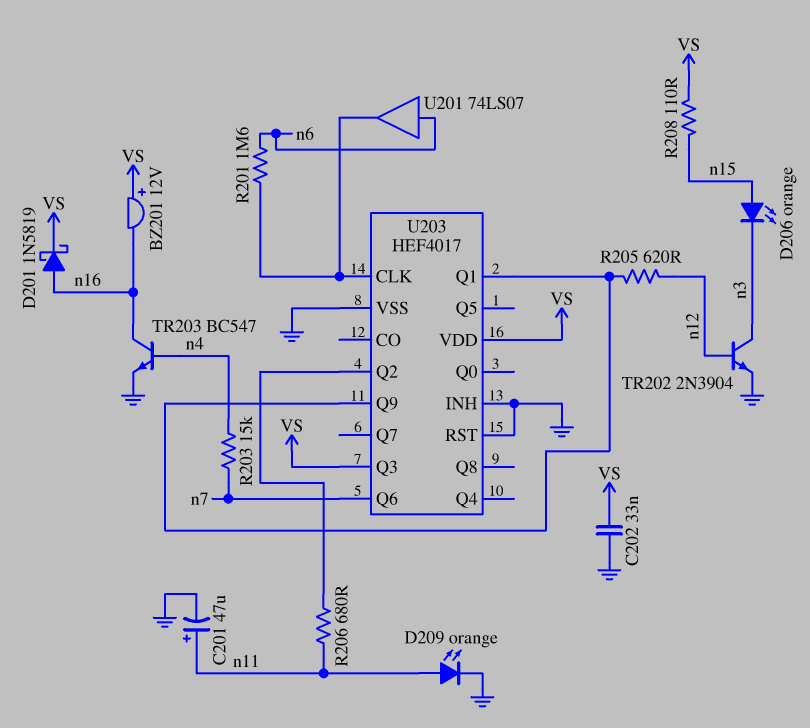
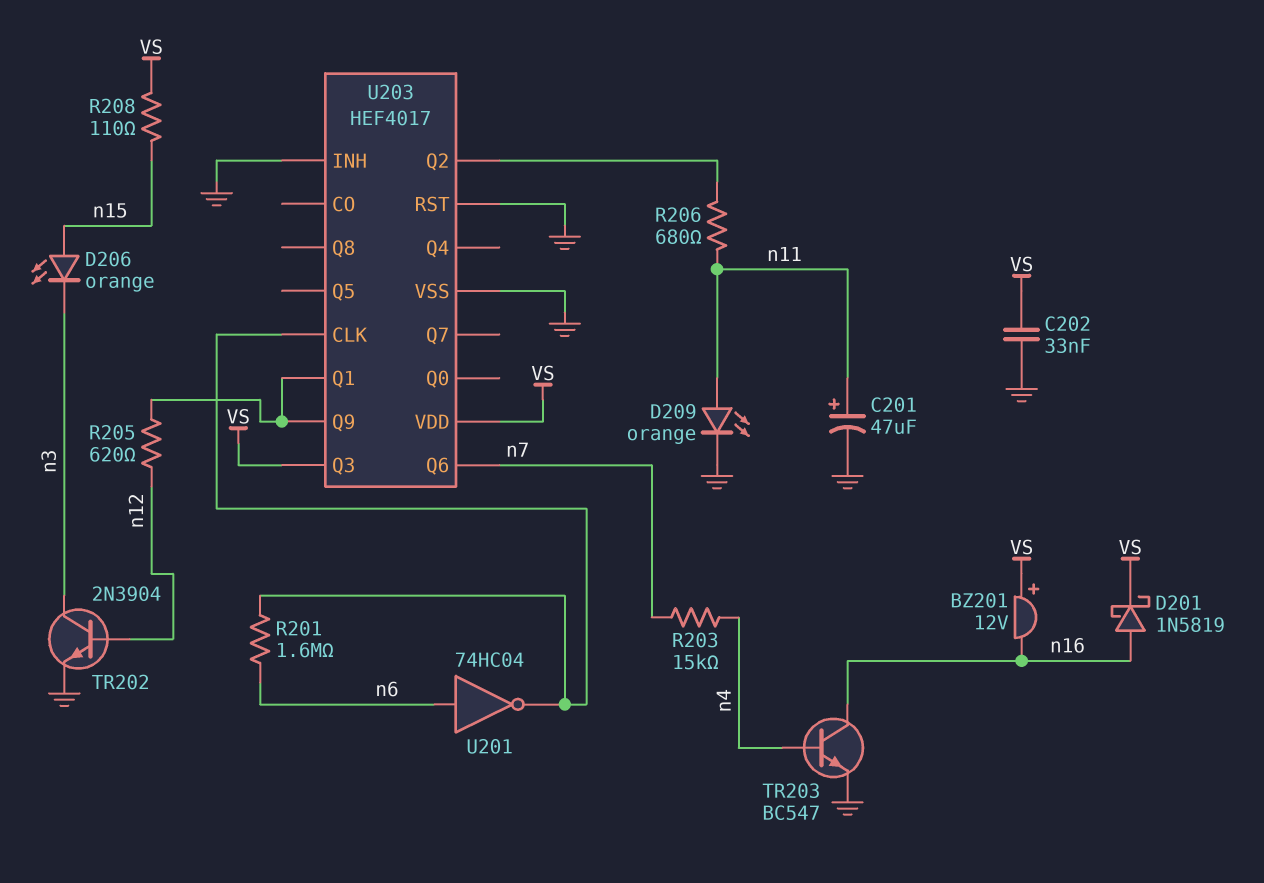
U201: buffer 74LS07 (in n6, out U203/CLK) -> NOT 74HC04 (in n6, out U203/CLK)

